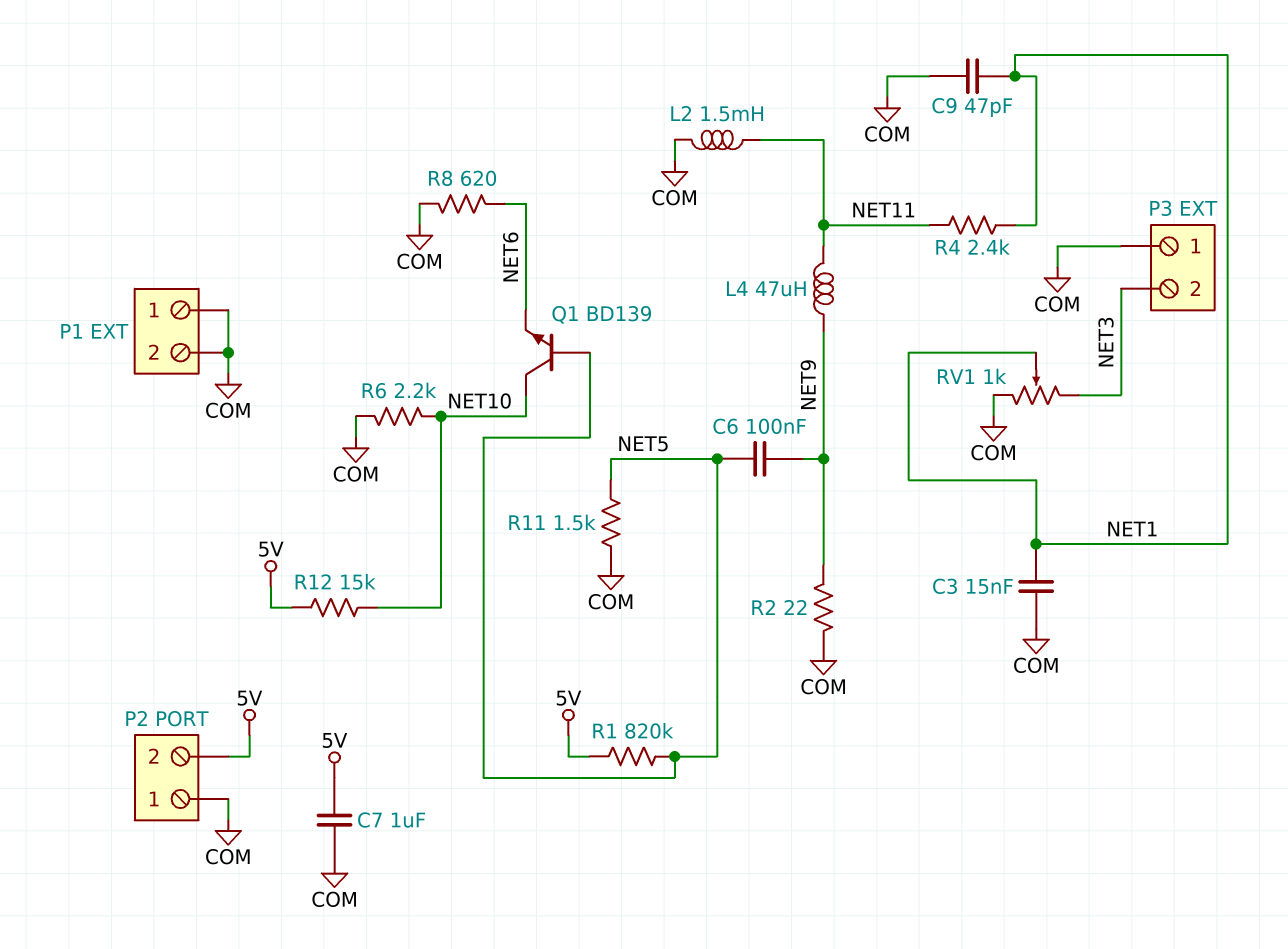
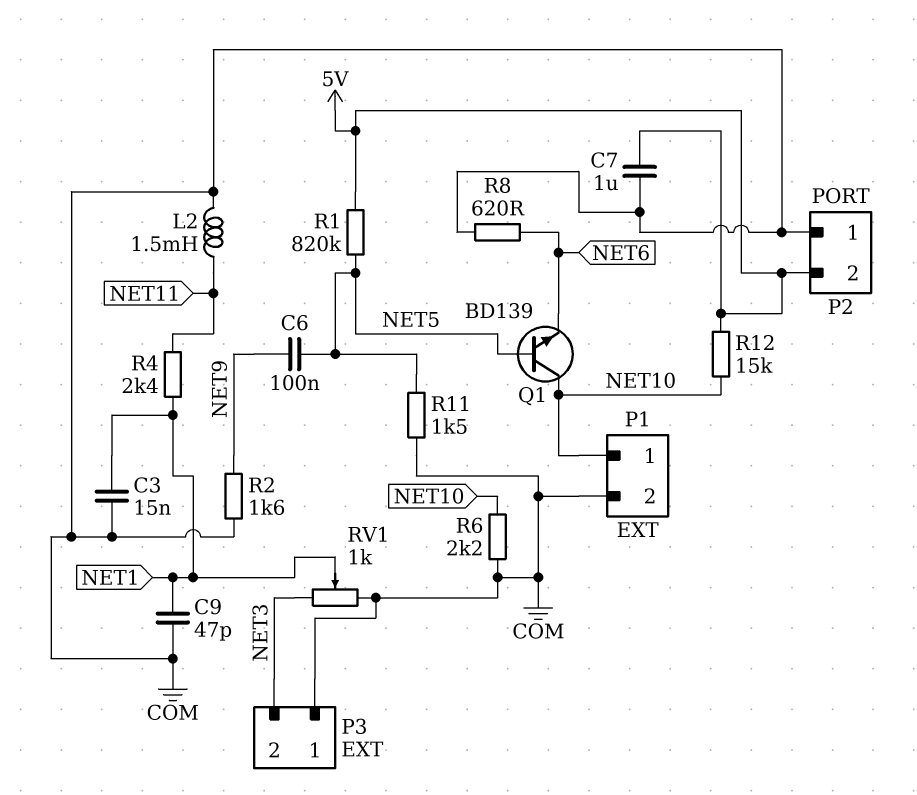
L4: 47uH (NET9, NET11) -> none
P1 pin 1: COM -> NET10
R2: 22 (COM, NET9) -> 1.6k (COM, NET9)

